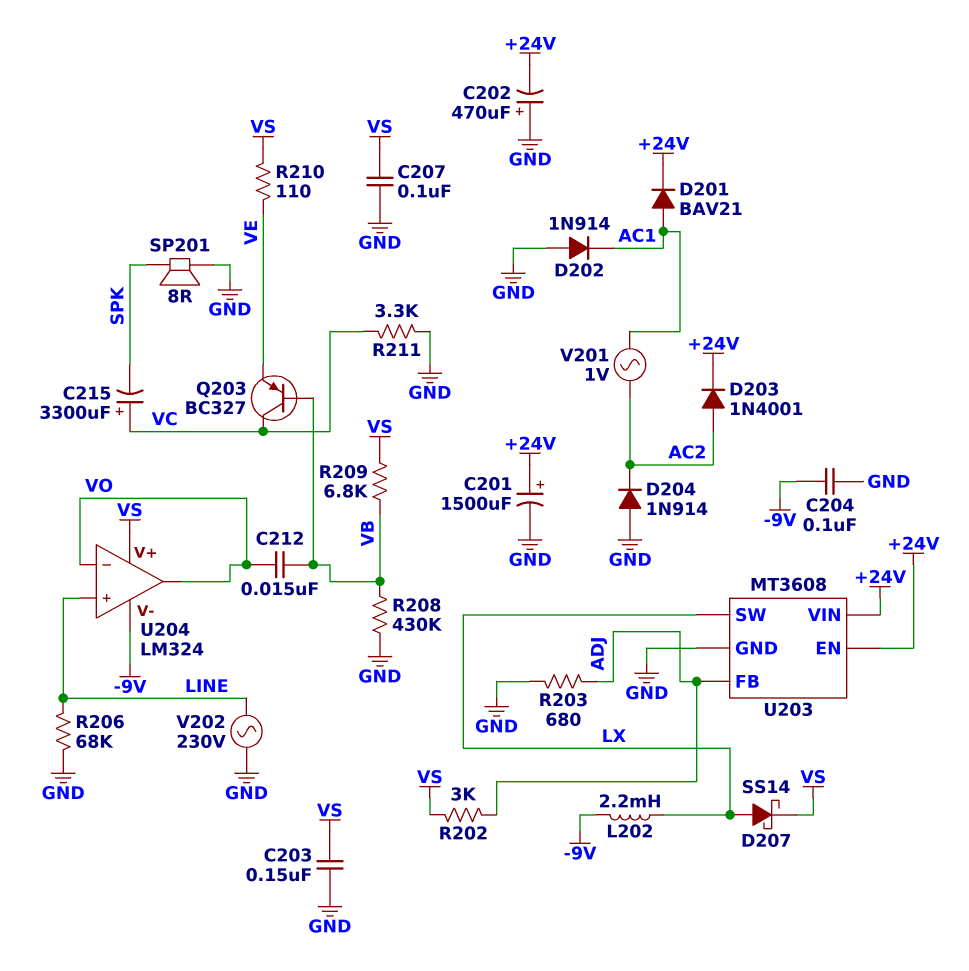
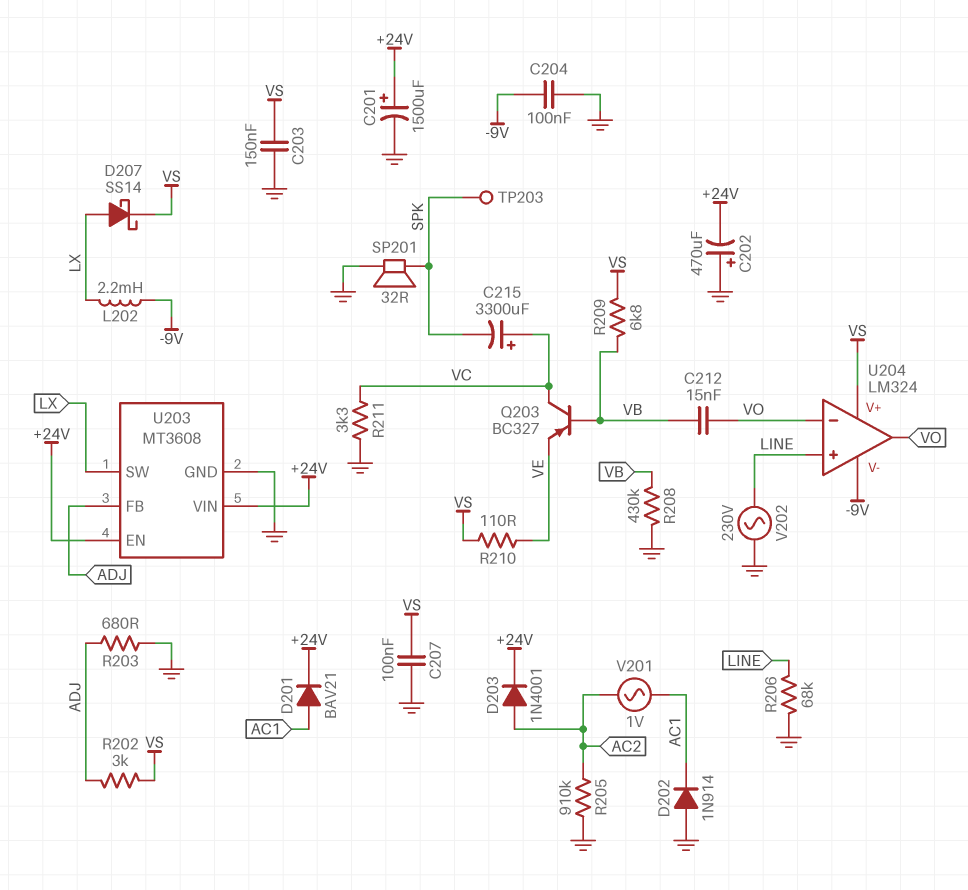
D204: diode 1N914 (A GND, K AC2) -> none
R205: none -> 910k (AC2, GND)
SP201: speaker 8R (GND, SPK) -> speaker 32R (GND, SPK)
TP203: none -> test point (SPK)

